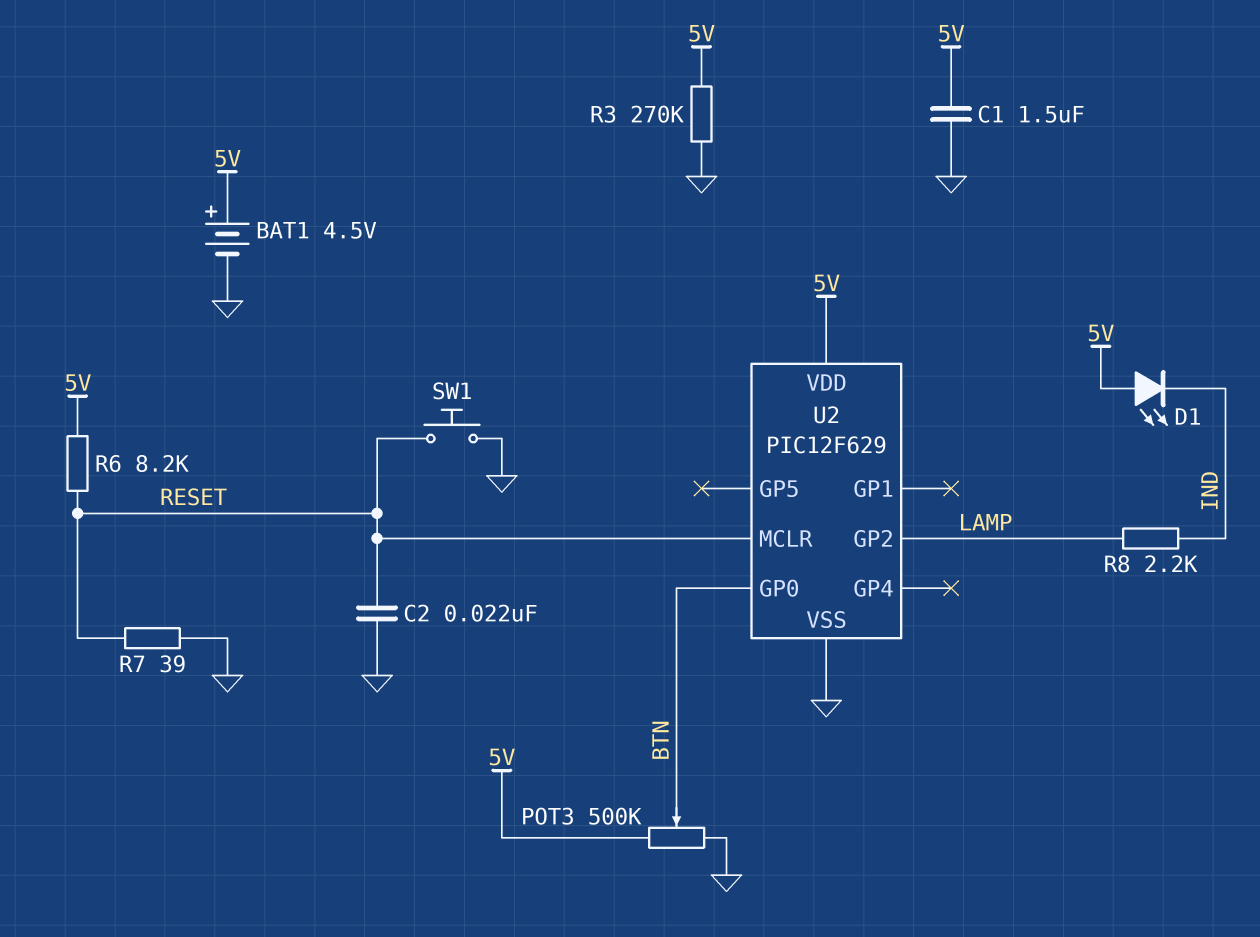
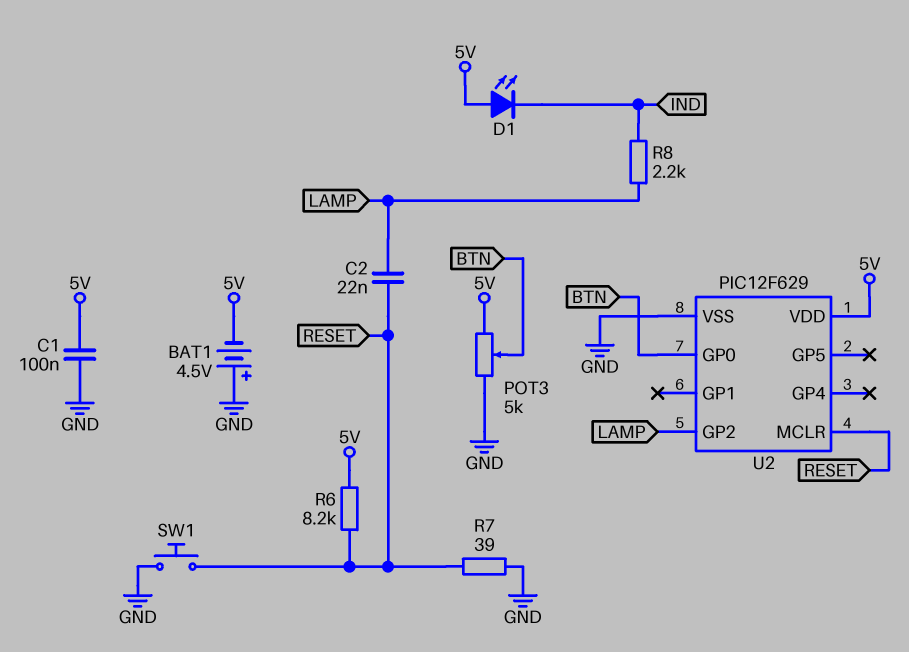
BAT1: 4.5V (plus 5V, minus GND) -> 4.5V (plus GND, minus 5V)
C1: 1.5uF (5V, GND) -> 100nF (5V, GND)
C2: 22nF (GND, RESET) -> 22nF (LAMP, RESET)
POT3: 500k (5V, GND, wiper BTN) -> 5k (5V, GND, wiper BTN)
R3: 270k (5V, GND) -> none

